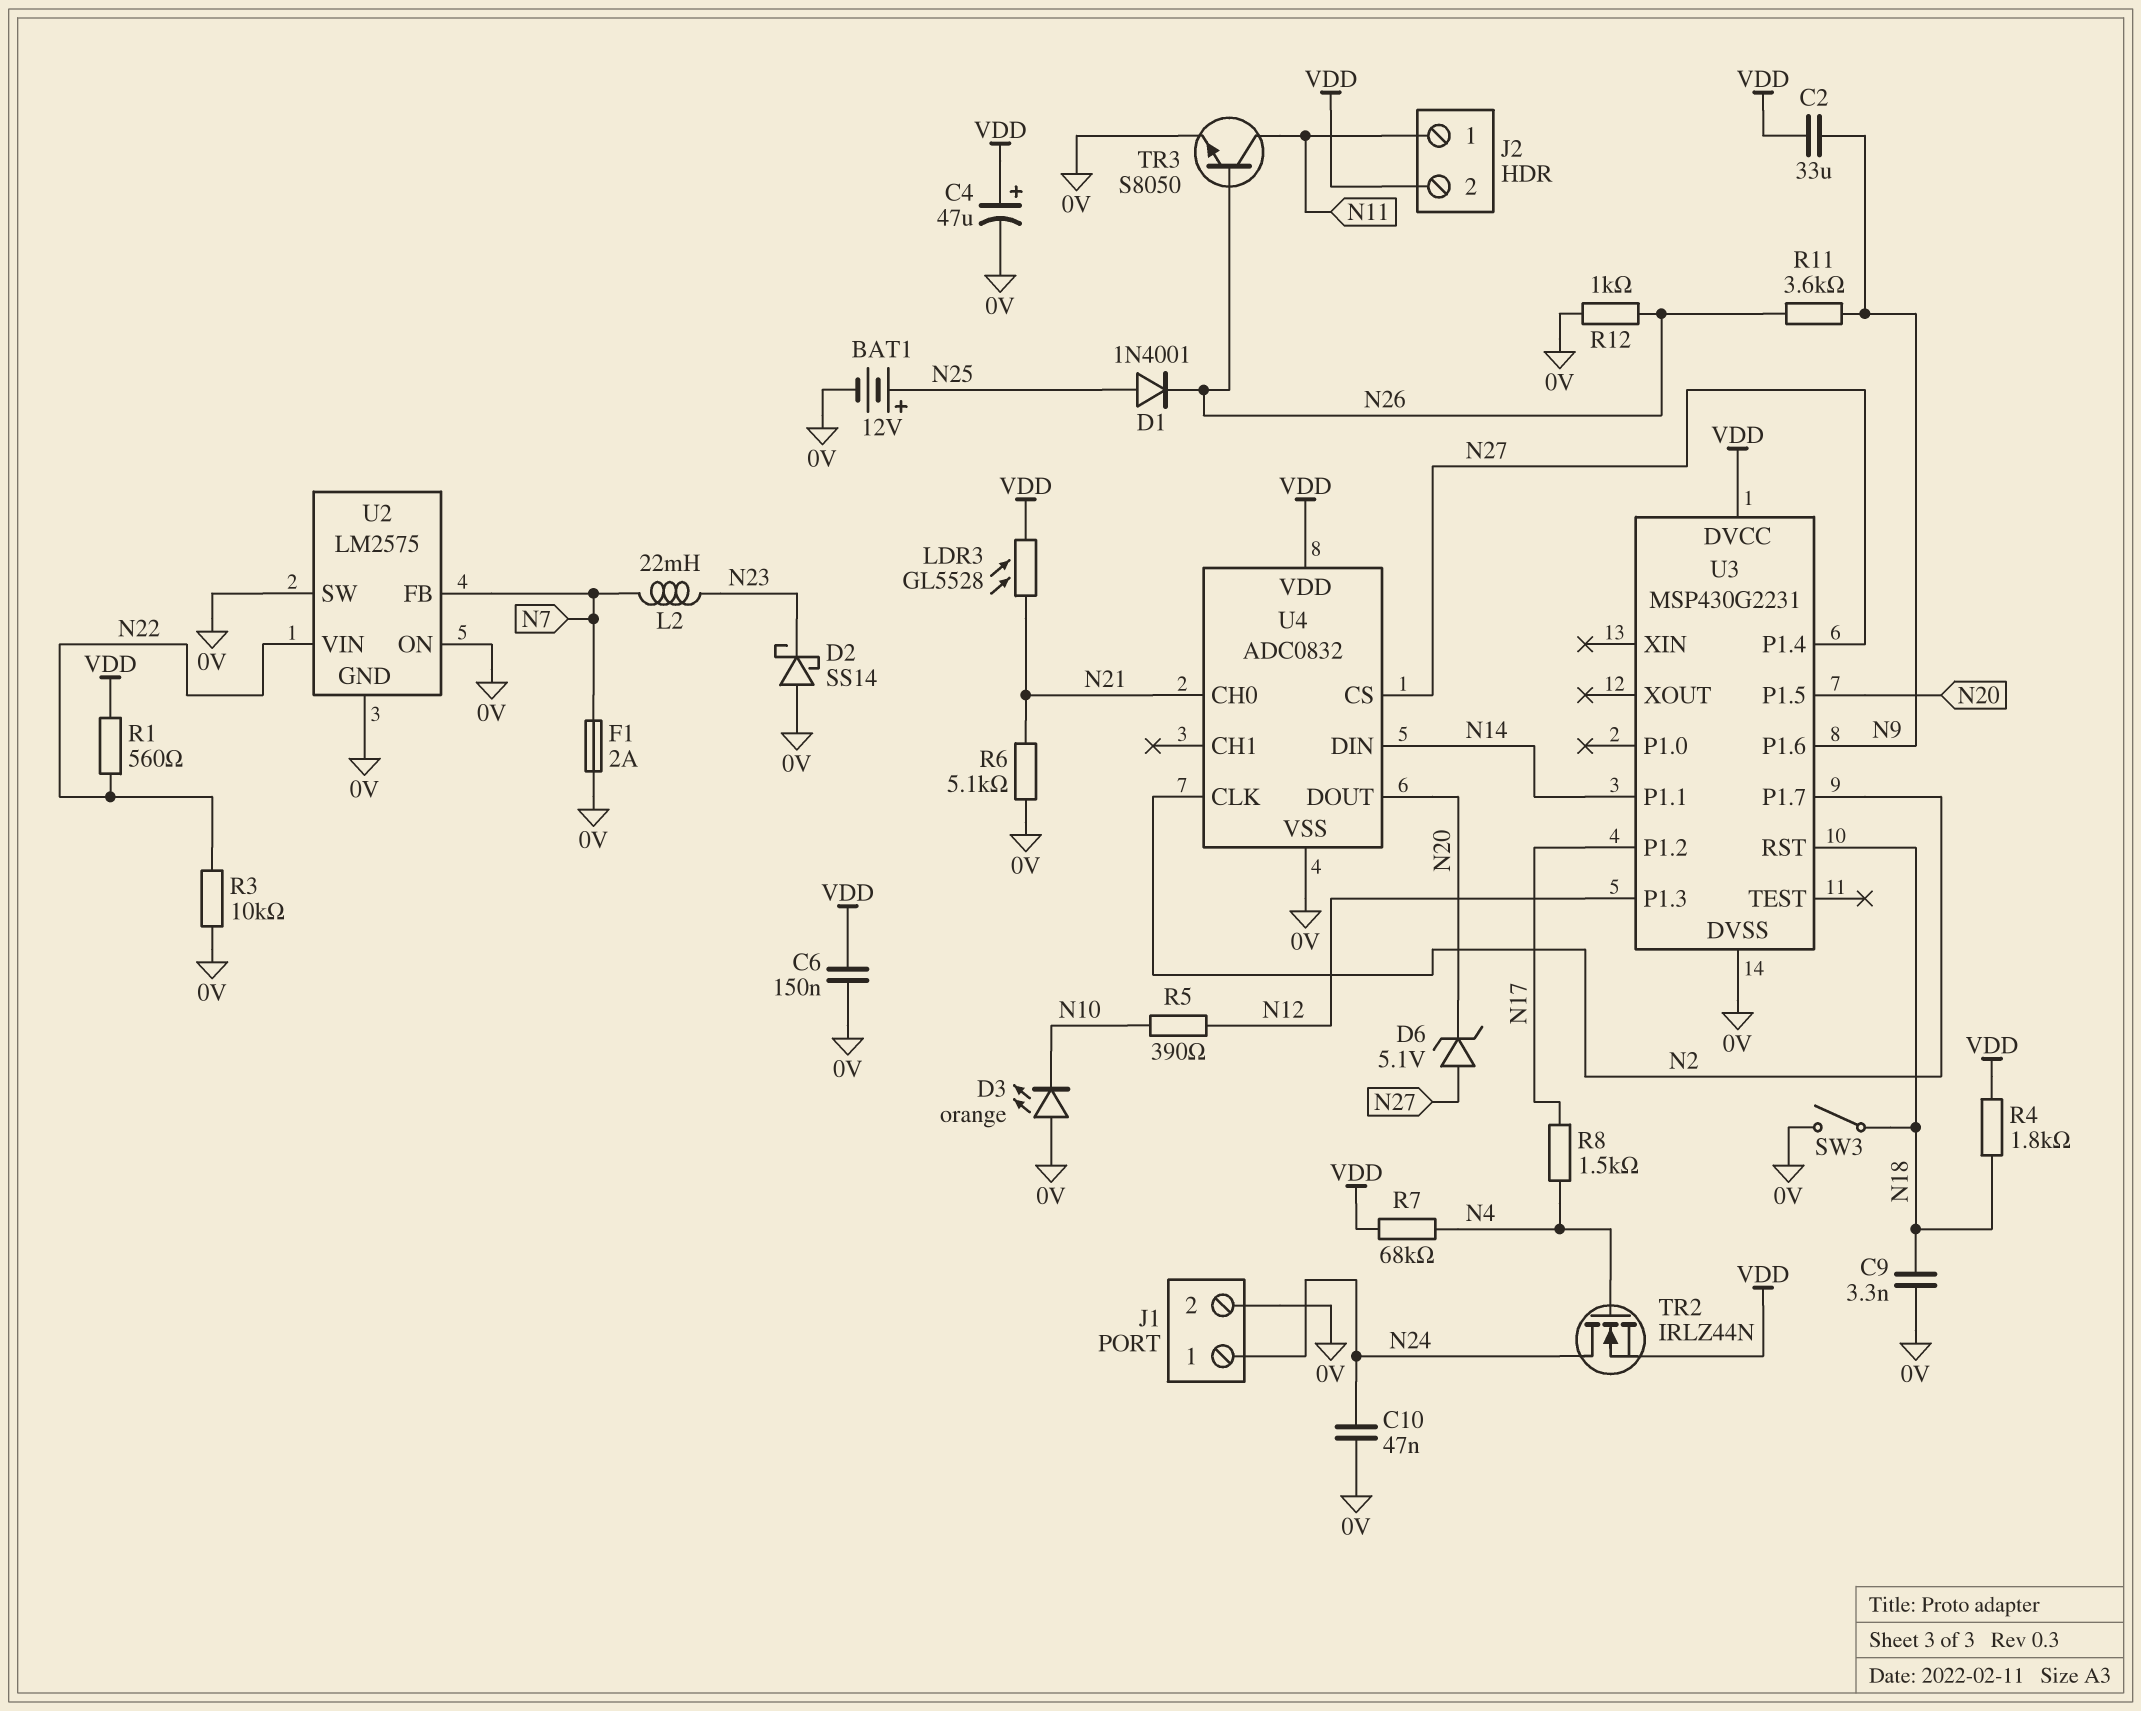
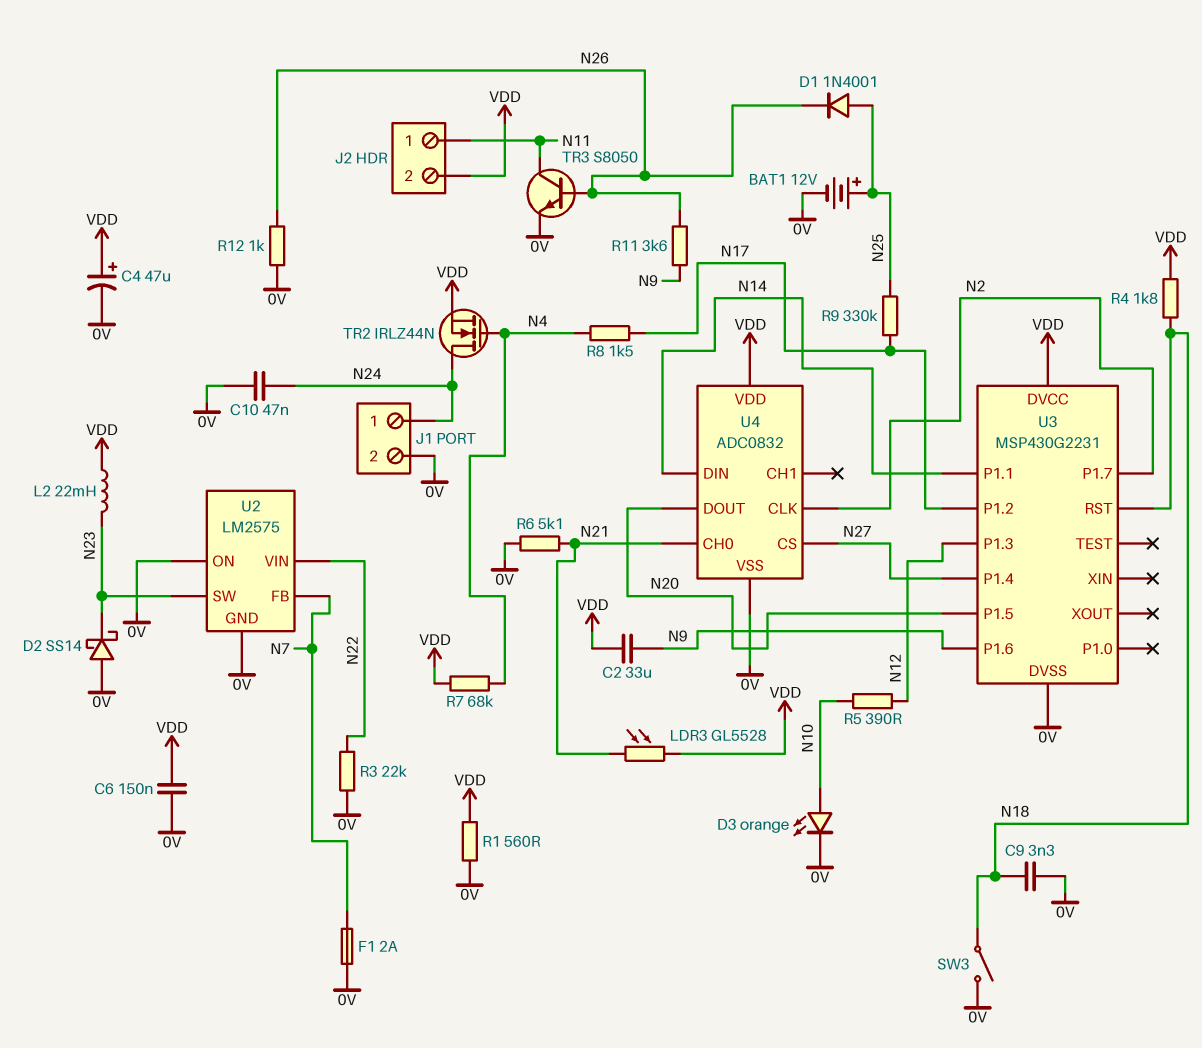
D3: LED orange (A 0V, K N10) -> LED orange (A N10, K 0V)
D6: zener 5.1V (A N27, K N20) -> none
L2: 22mH (N7, N23) -> 22mH (N23, VDD)
R1: 560 (N22, VDD) -> 560 (0V, VDD)
R3: 10k (0V, N22) -> 22k (0V, N22)
R9: none -> 330k (N17, N25)
U2 pin SW: 0V -> N23

